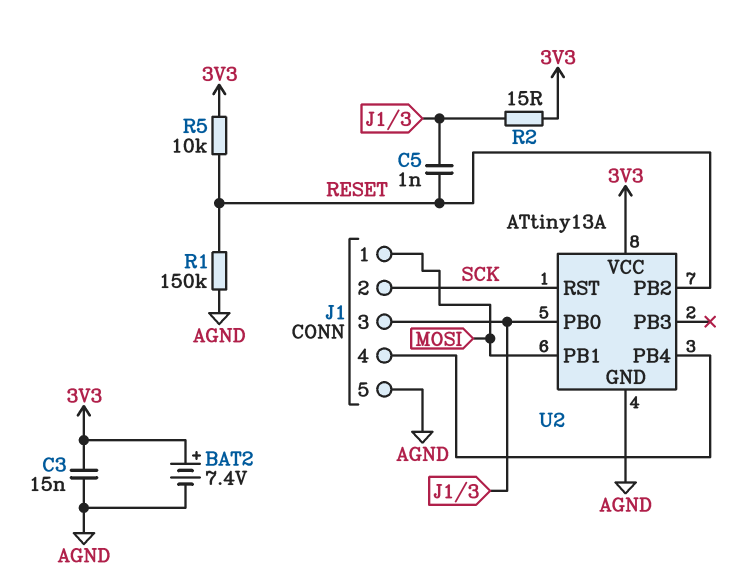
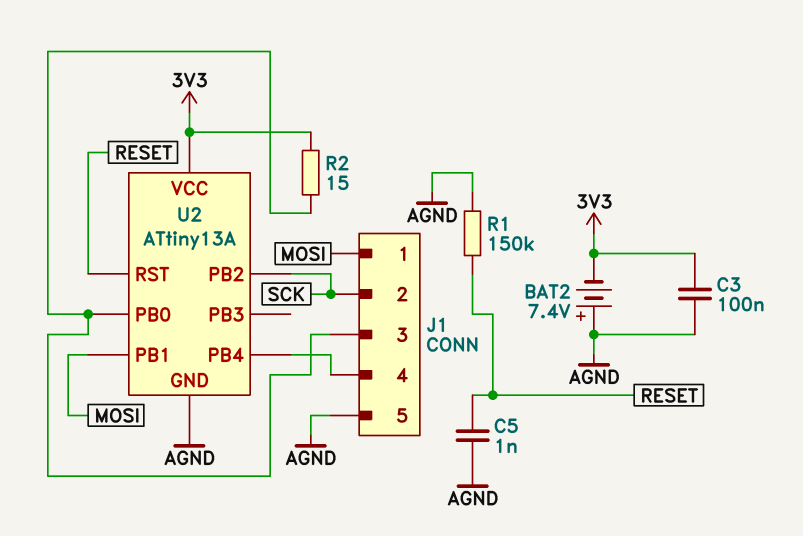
BAT2: 7.4V (plus 3V3, minus AGND) -> 7.4V (plus AGND, minus 3V3)
C3: 15nF (3V3, AGND) -> 100nF (3V3, AGND)
C5: 1nF (J1/3, RESET) -> 1nF (AGND, RESET)
R5: 10k (3V3, RESET) -> none
U2 pin PB2: RESET -> SCK
U2 pin RST: SCK -> RESET

